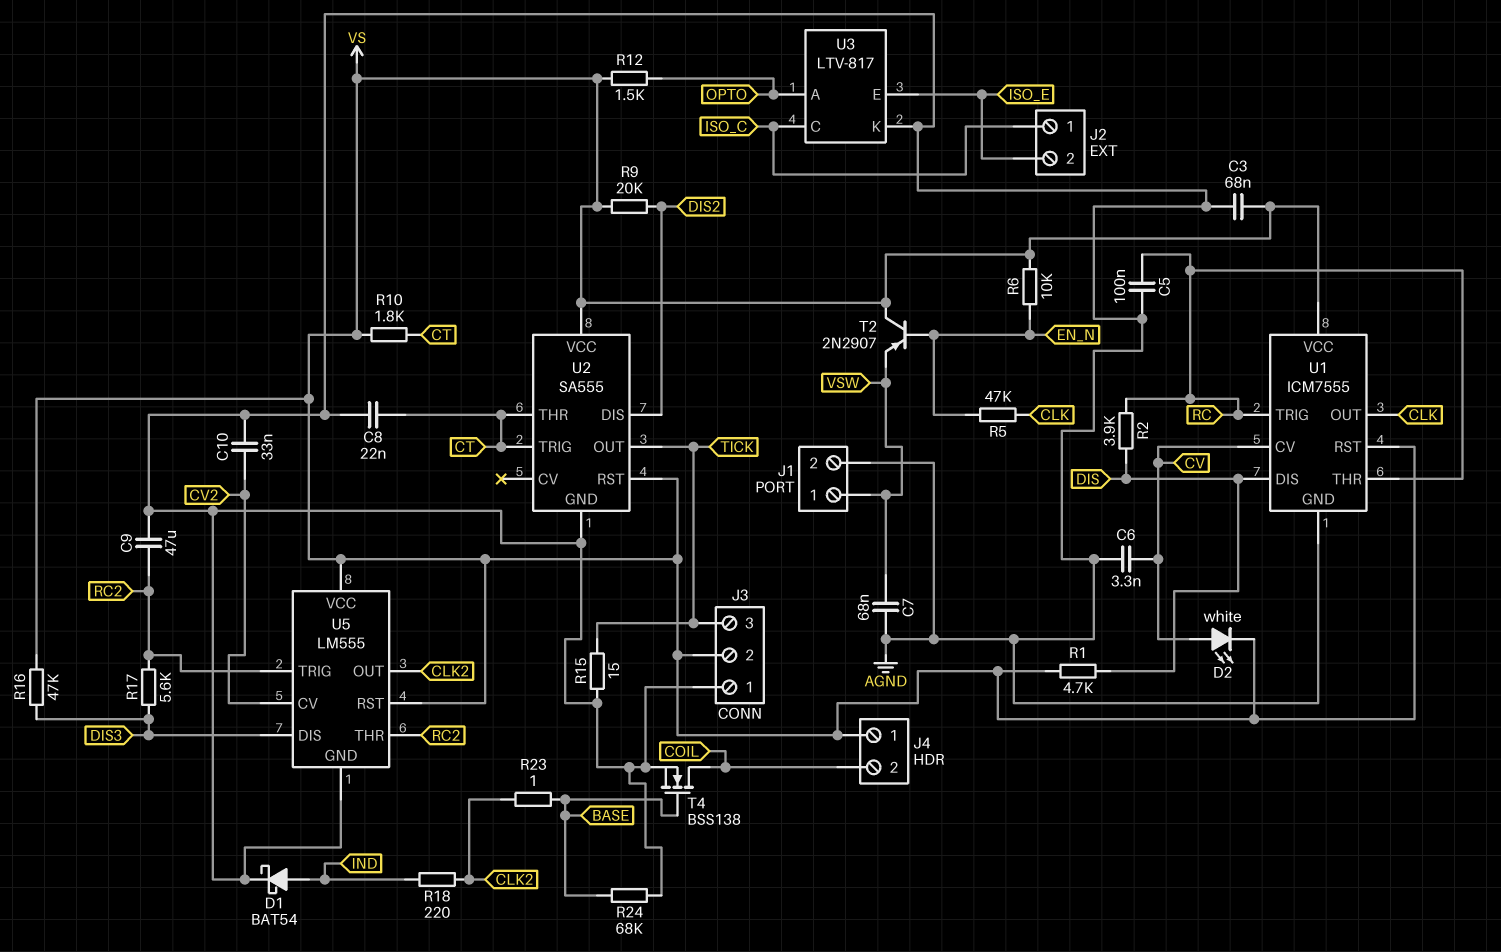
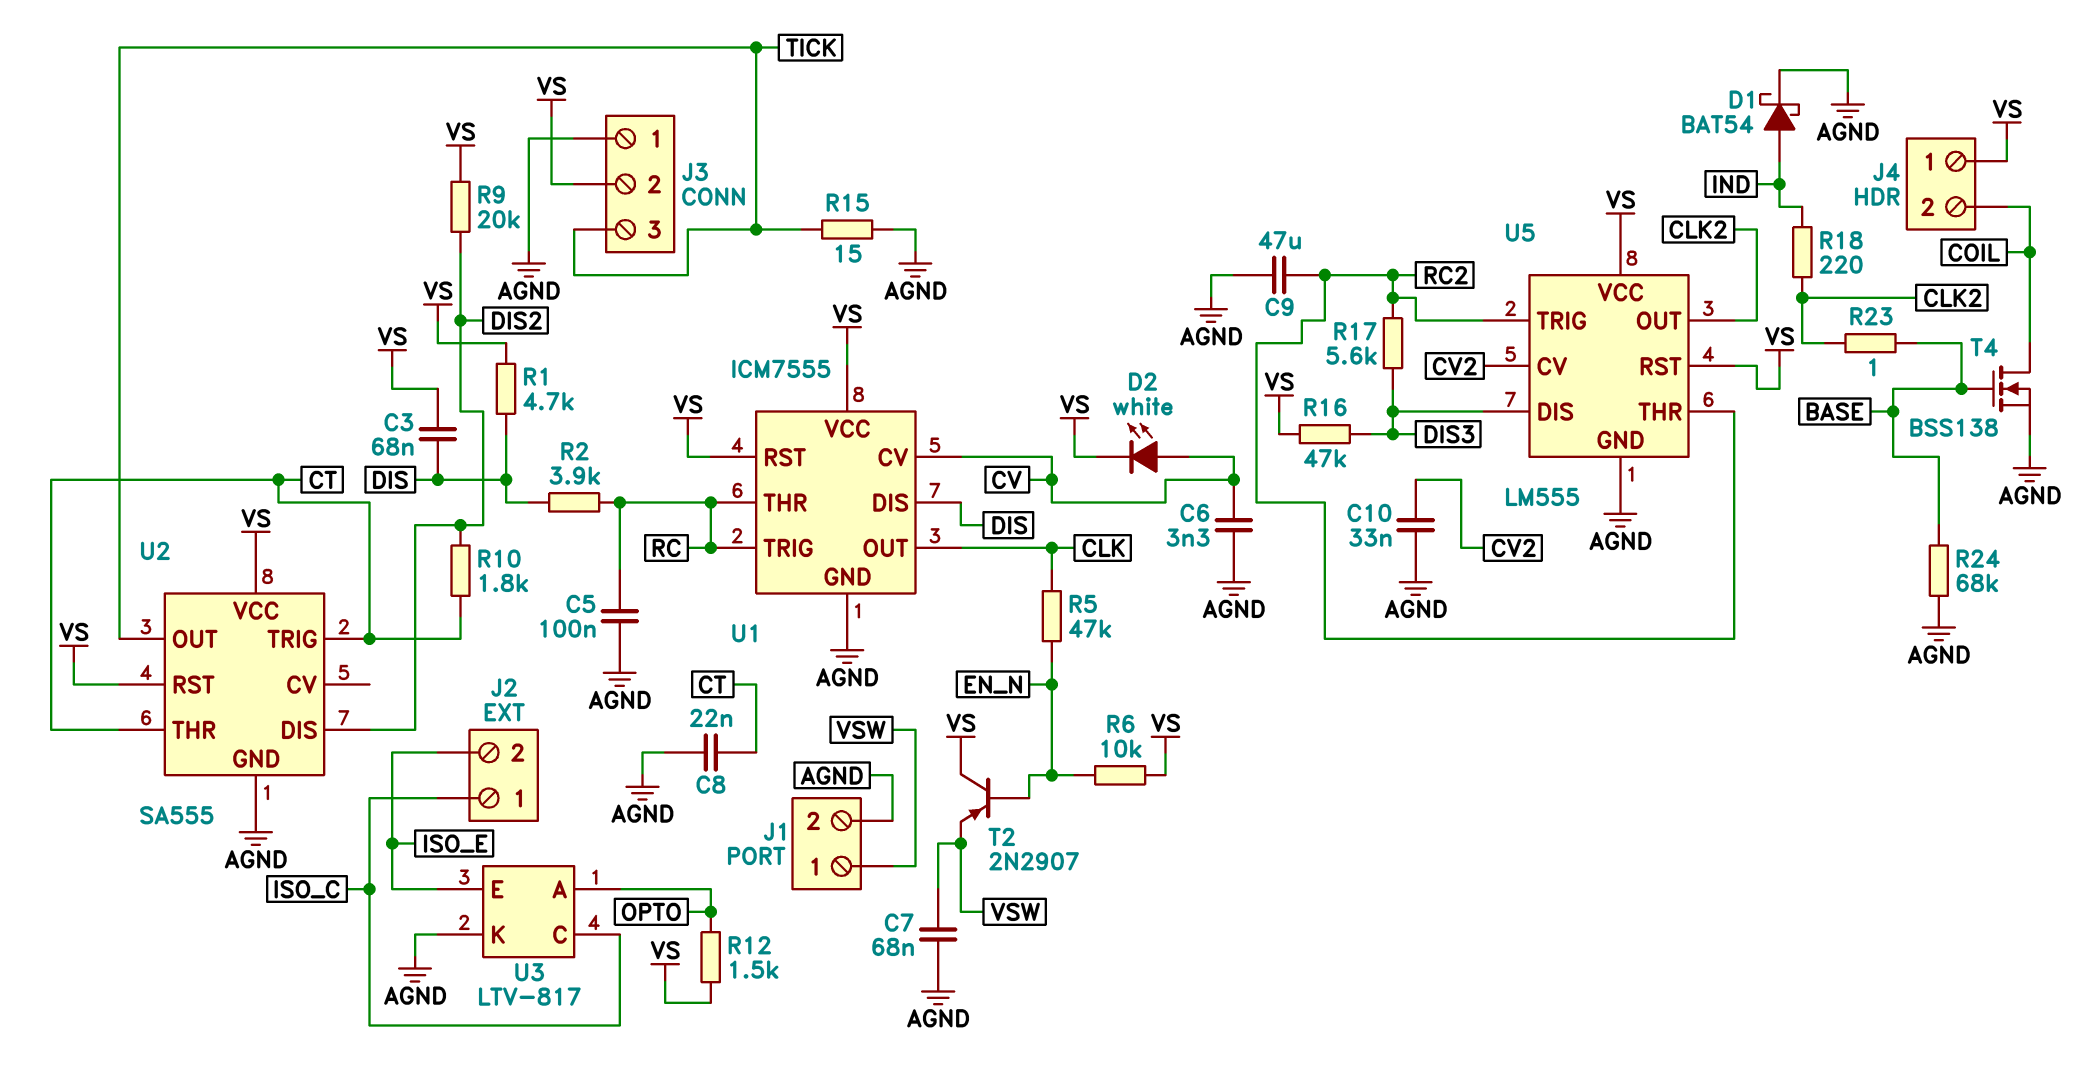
C3: 68nF (AGND, VS) -> 68nF (DIS, VS)
R10: 1.8k (CT, VS) -> 1.8k (CT, DIS2)

